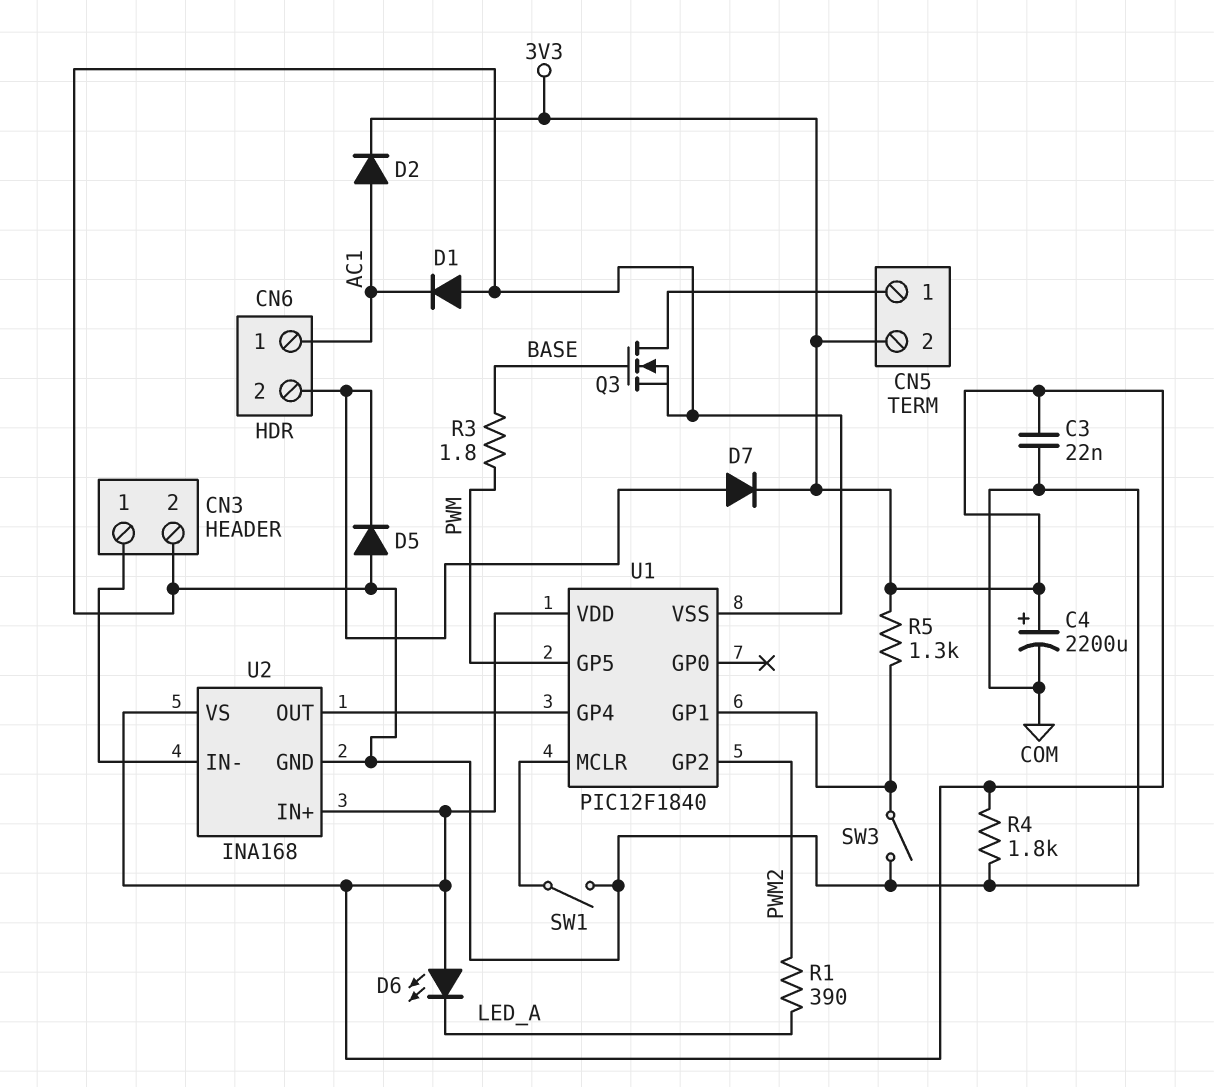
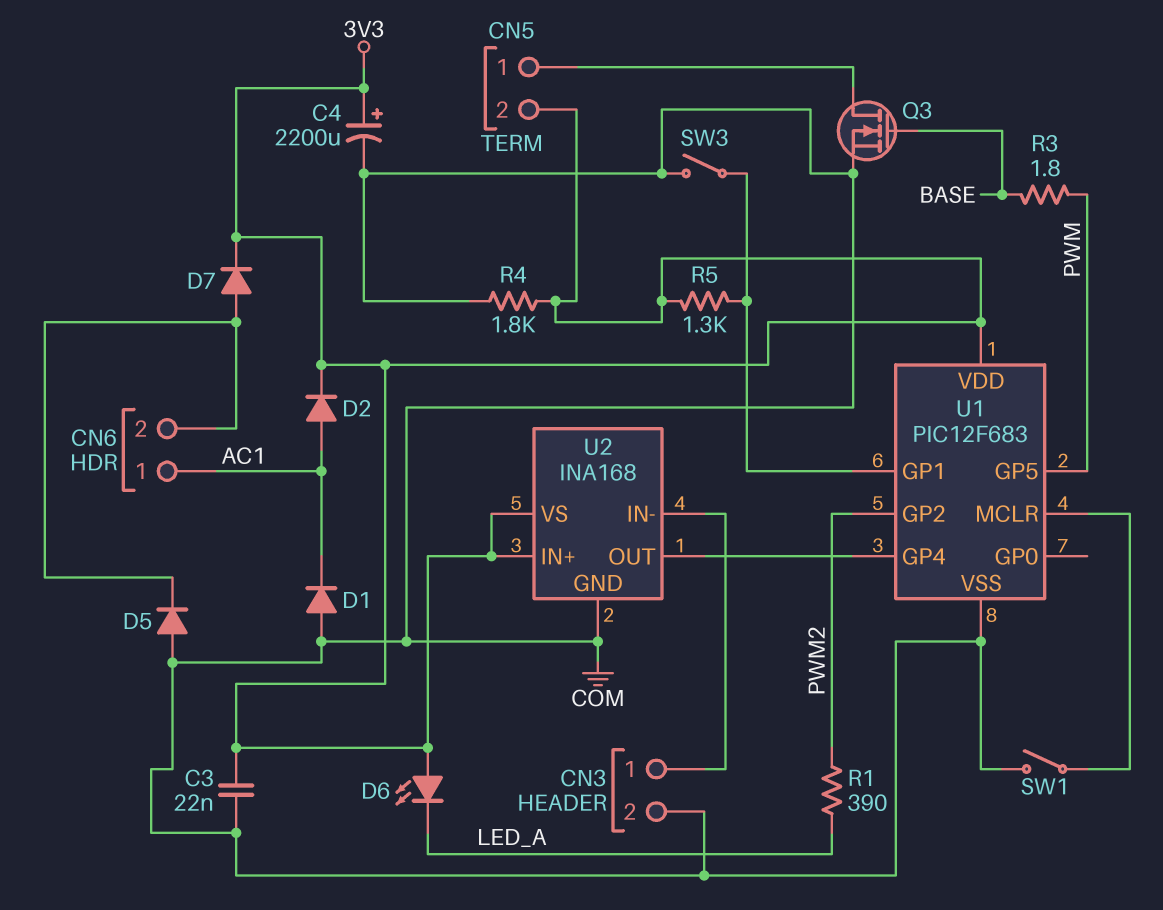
U1: PIC12F1840 -> PIC12F683

